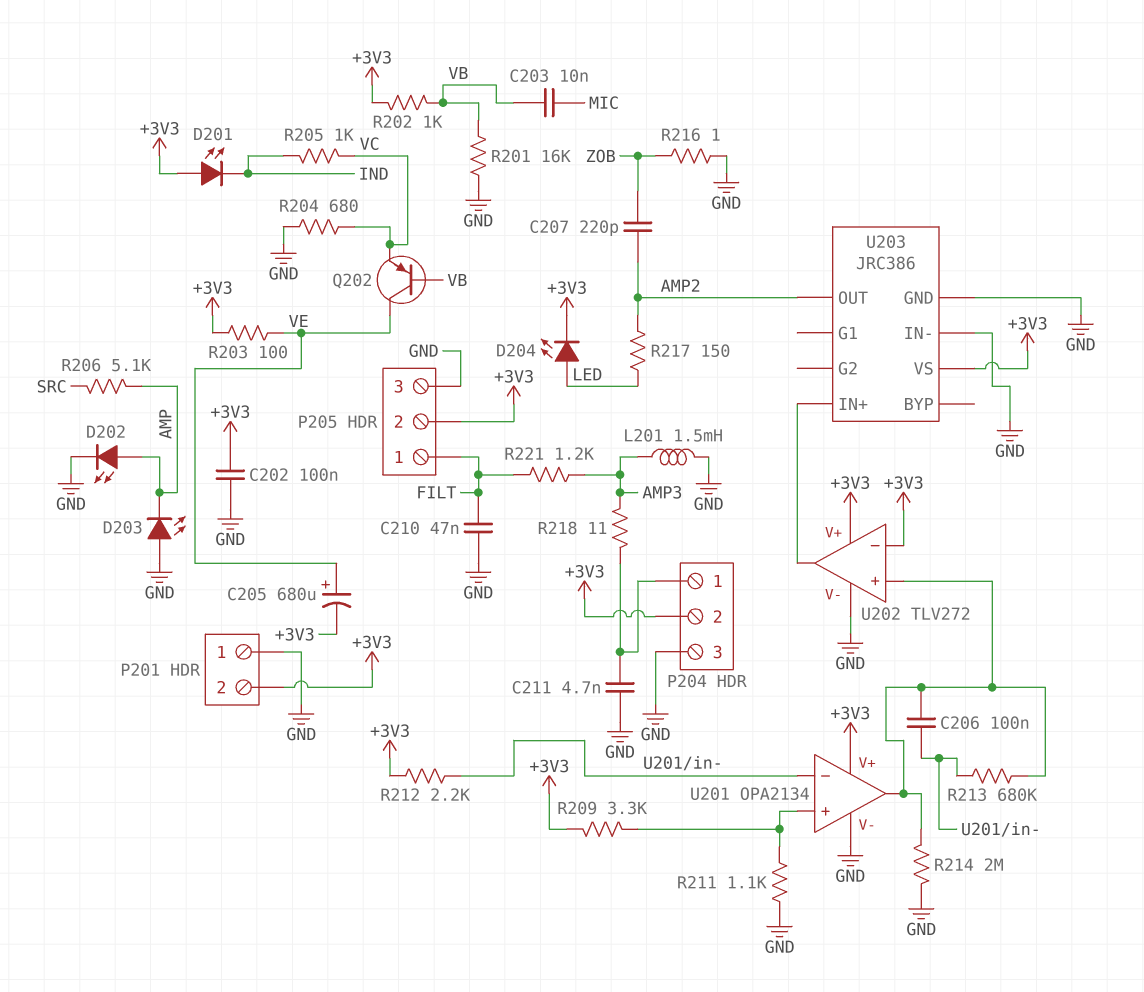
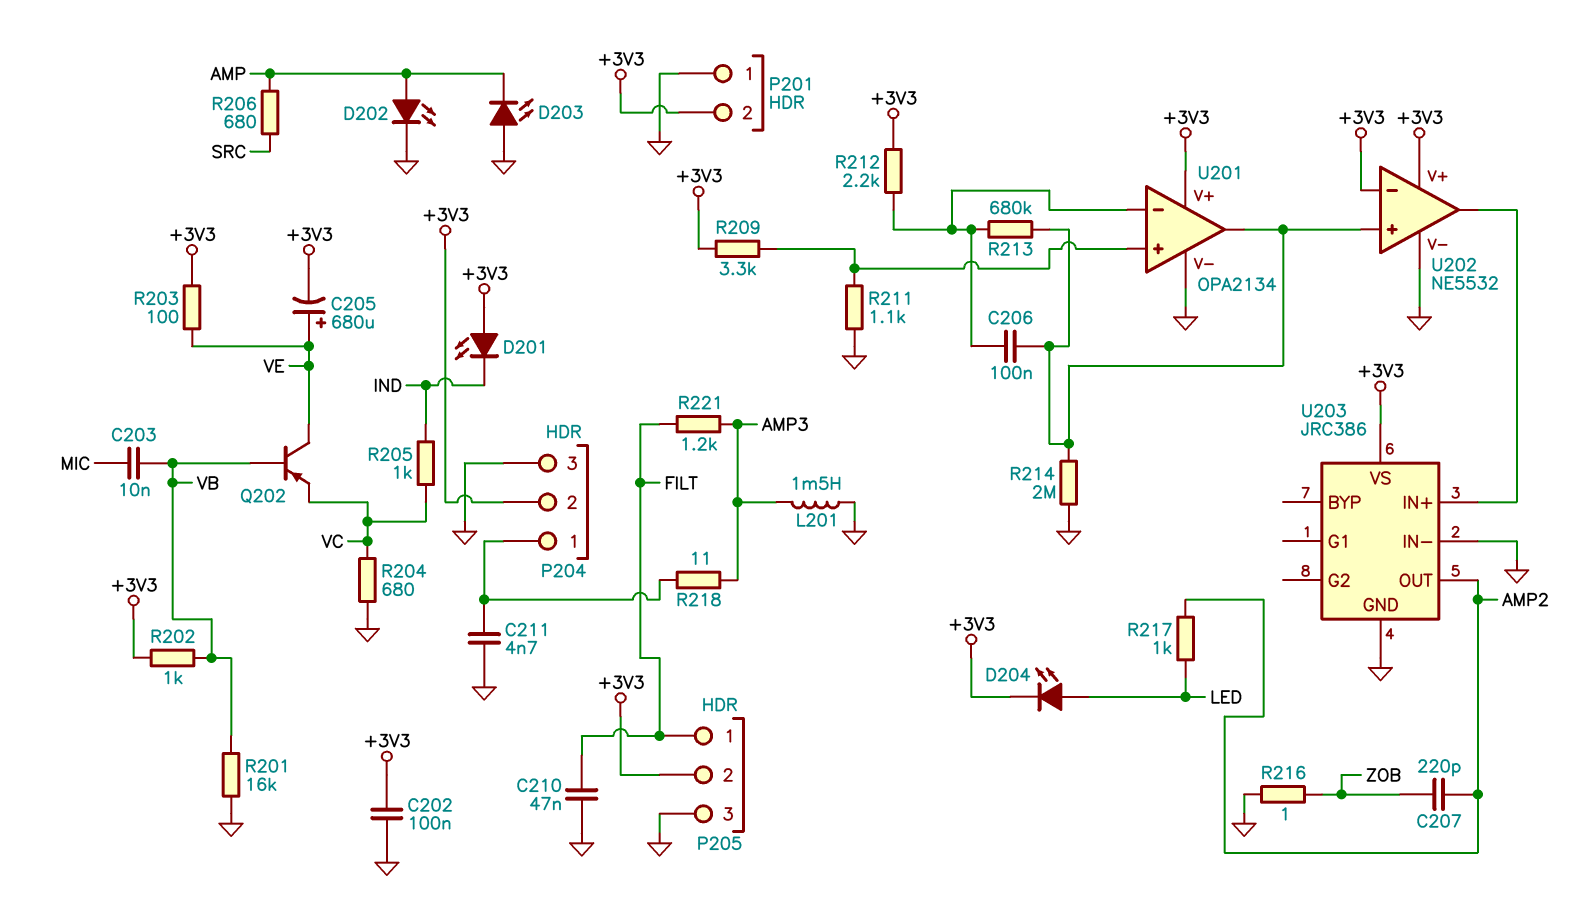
R206: 5.1k (AMP, SRC) -> 680 (AMP, SRC)
R217: 150 (AMP2, LED) -> 1k (AMP2, LED)
U202: TLV272 -> NE5532

